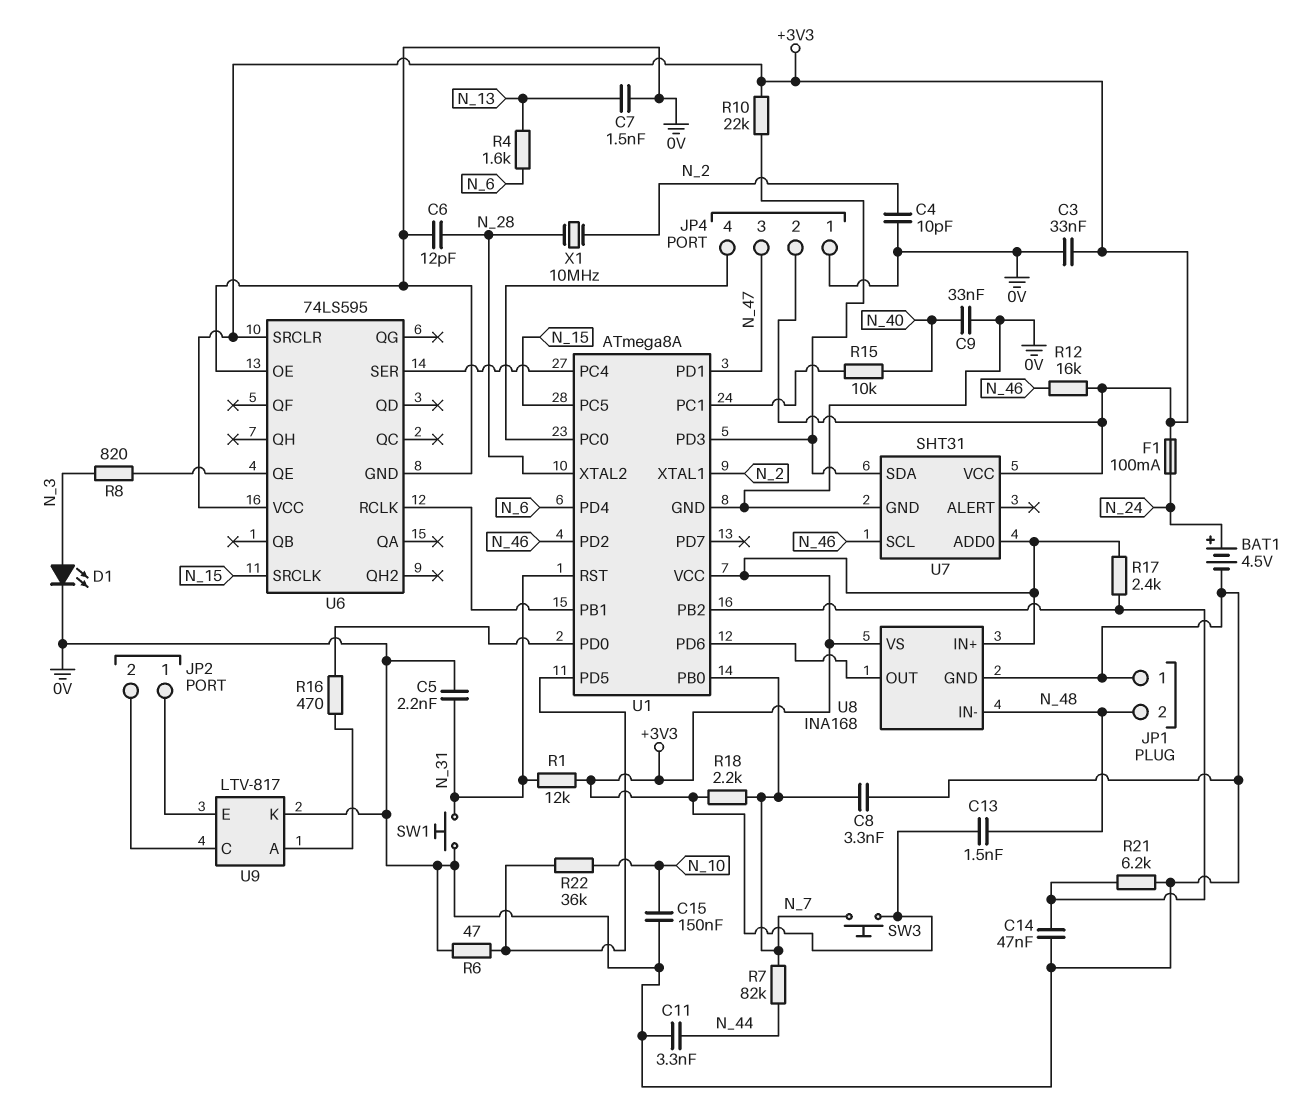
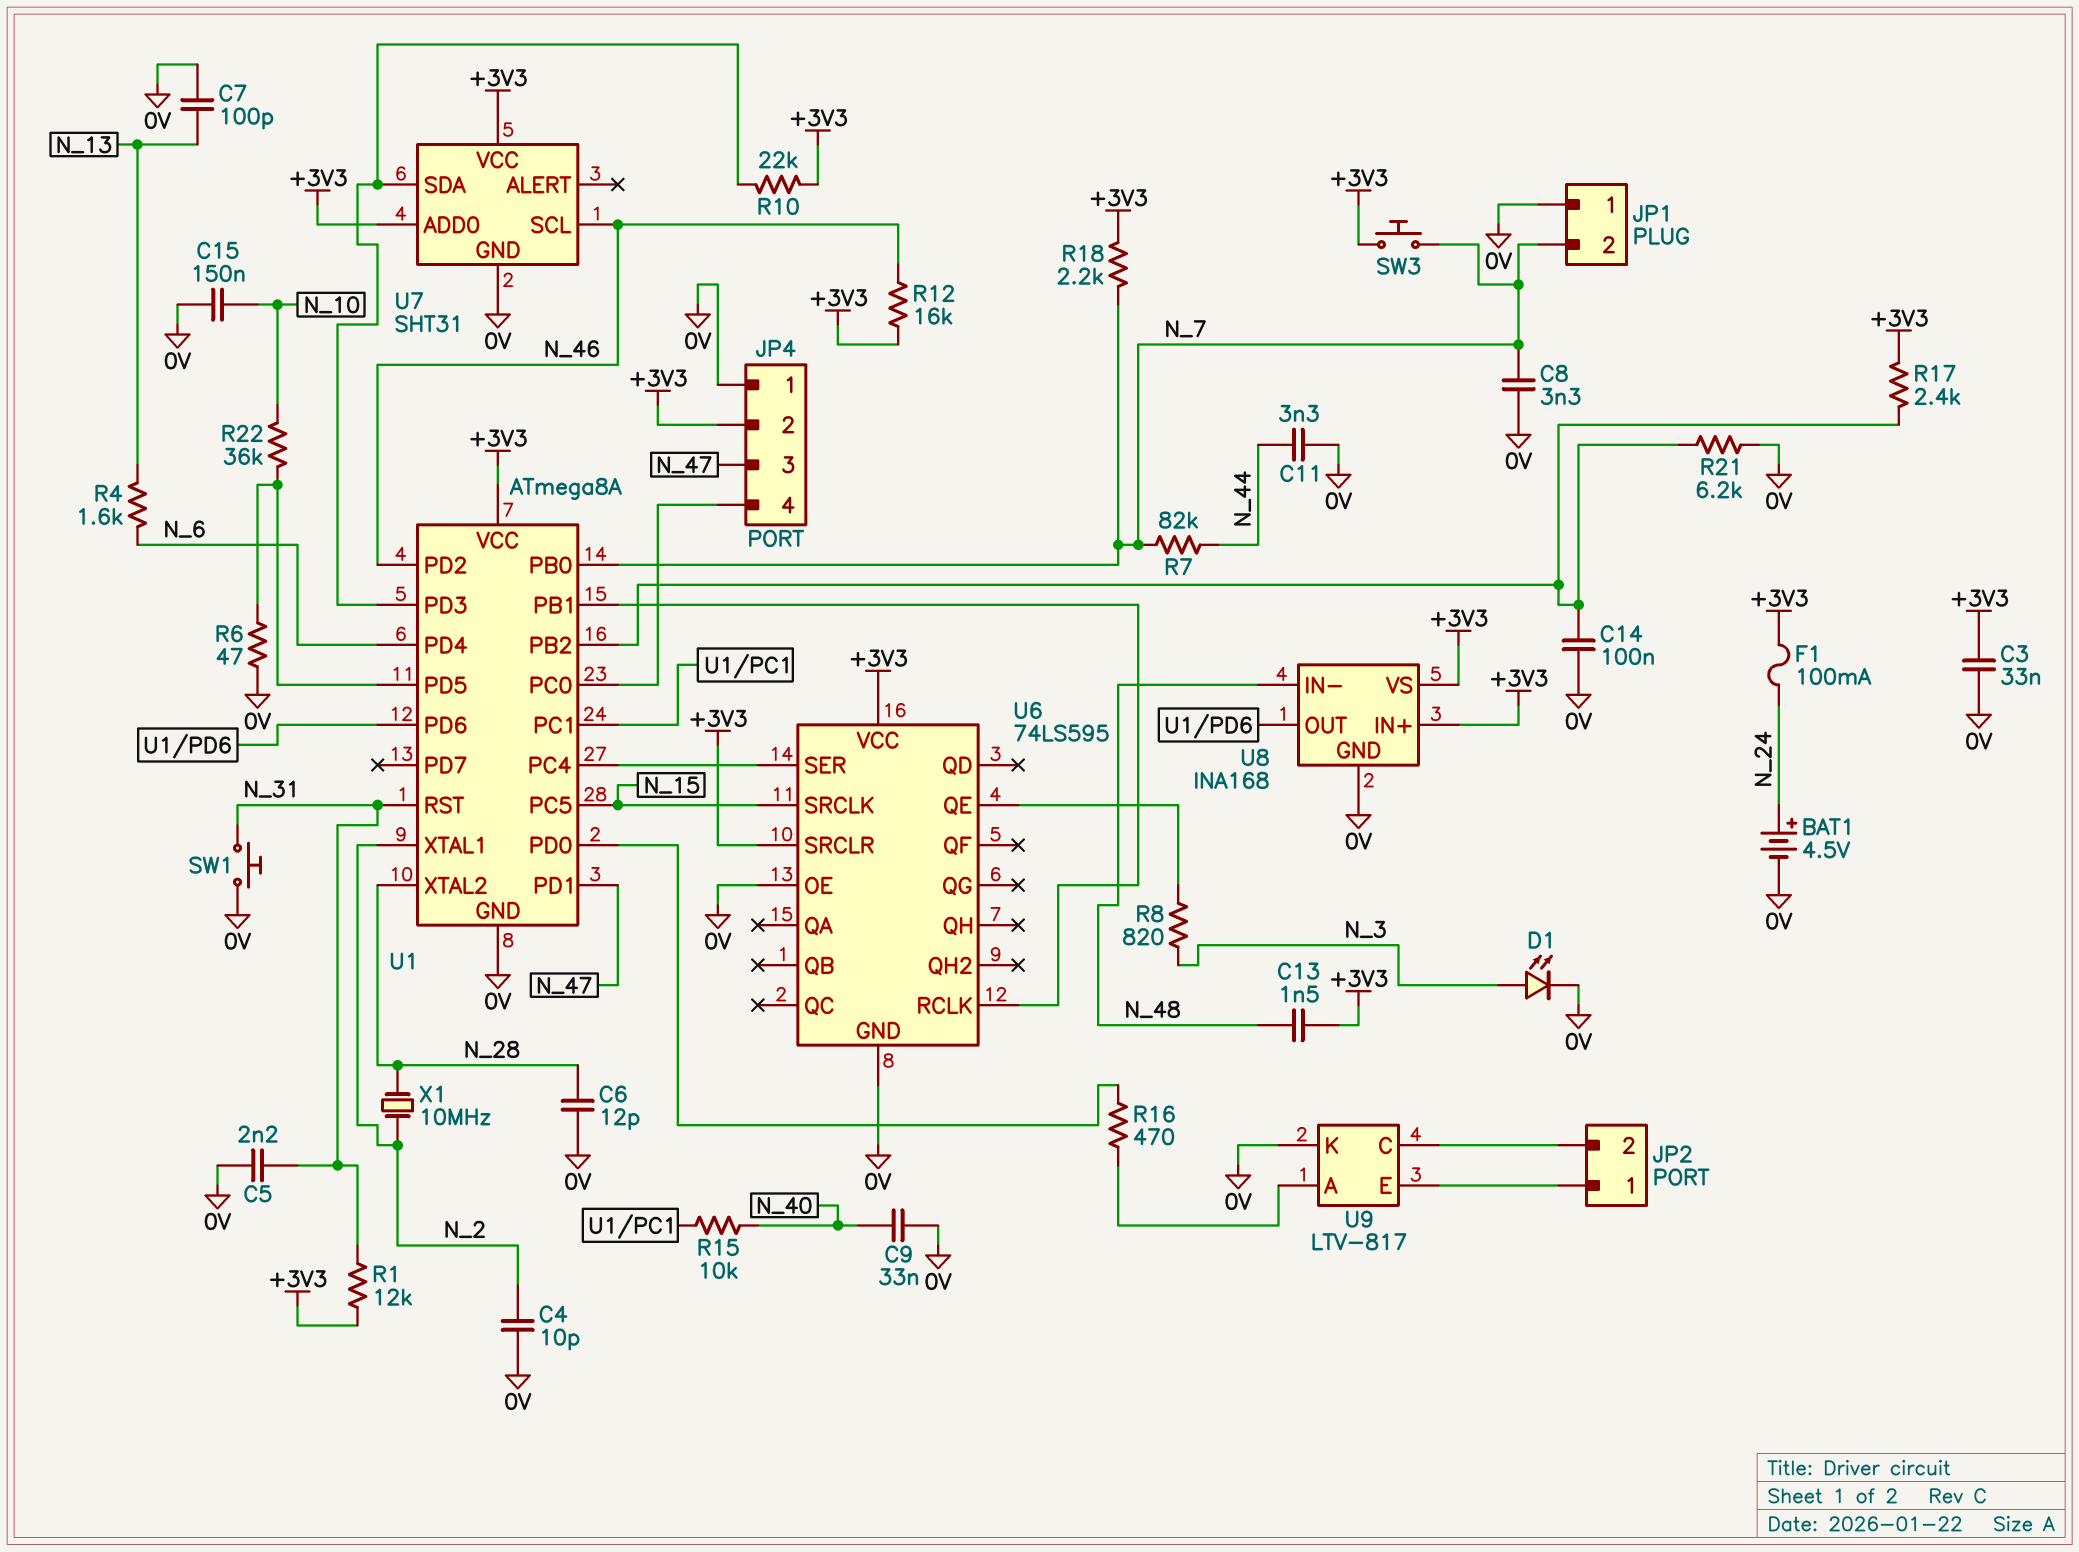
C7: 1.5nF (0V, N_13) -> 100pF (0V, N_13)
C14: 47nF (0V, U1/PB2) -> 100nF (0V, U1/PB2)
JP1 pin 2: N_48 -> N_7

